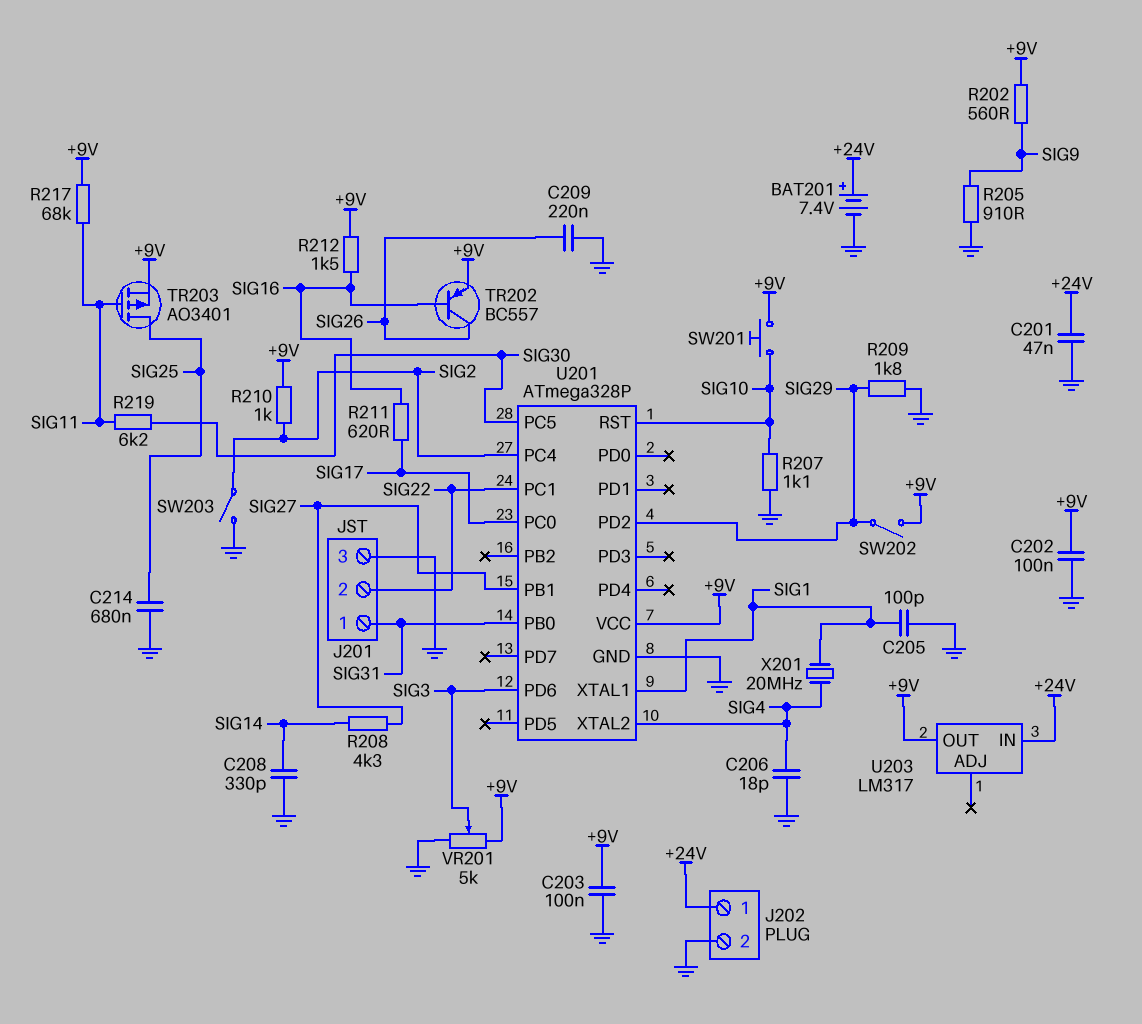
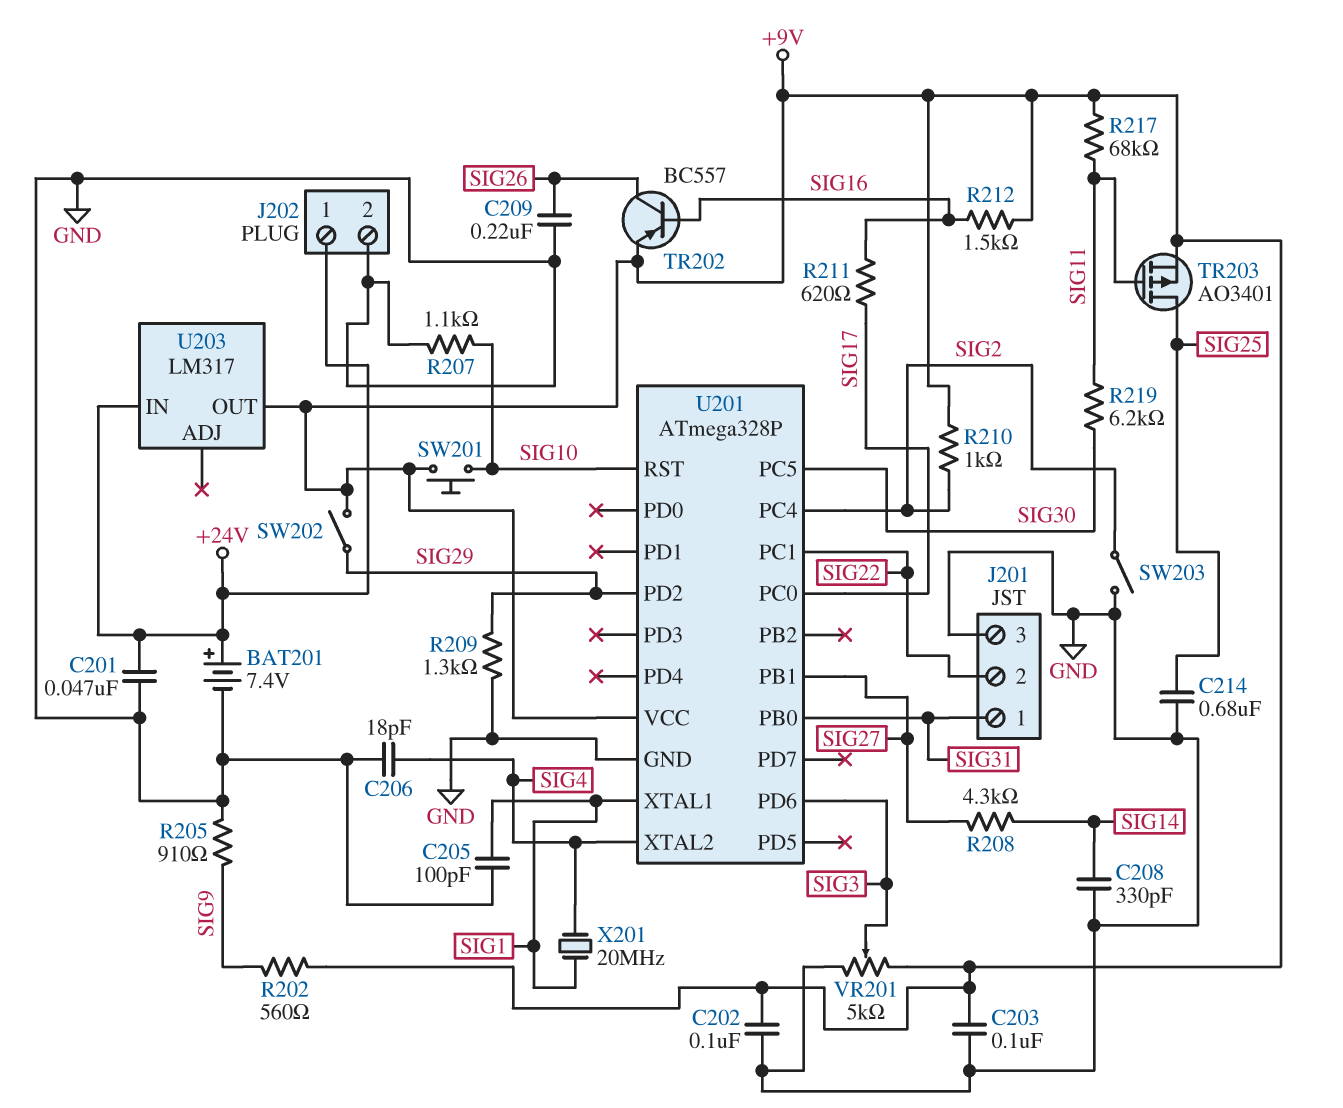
R209: 1.8k (GND, SIG29) -> 1.3k (GND, SIG29)

